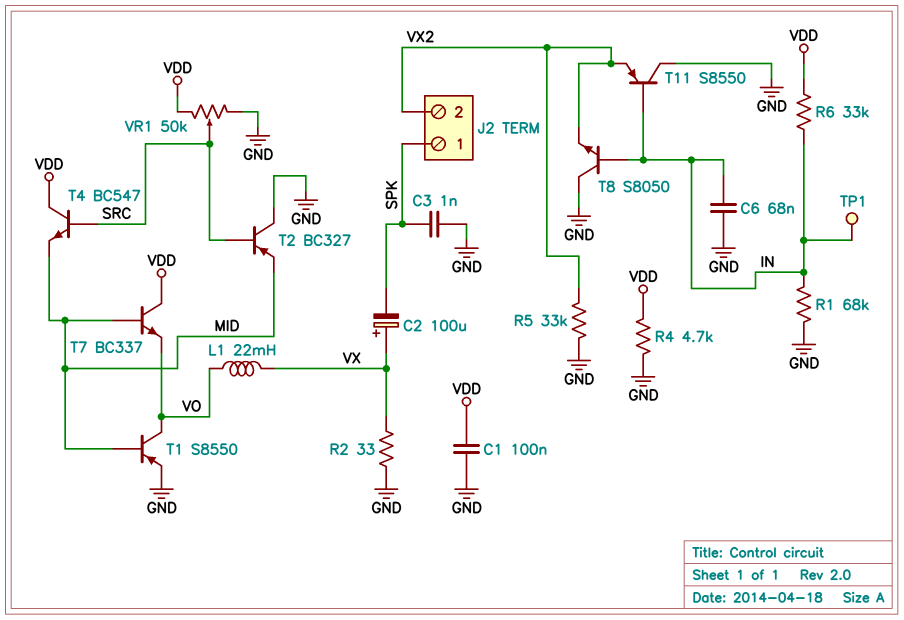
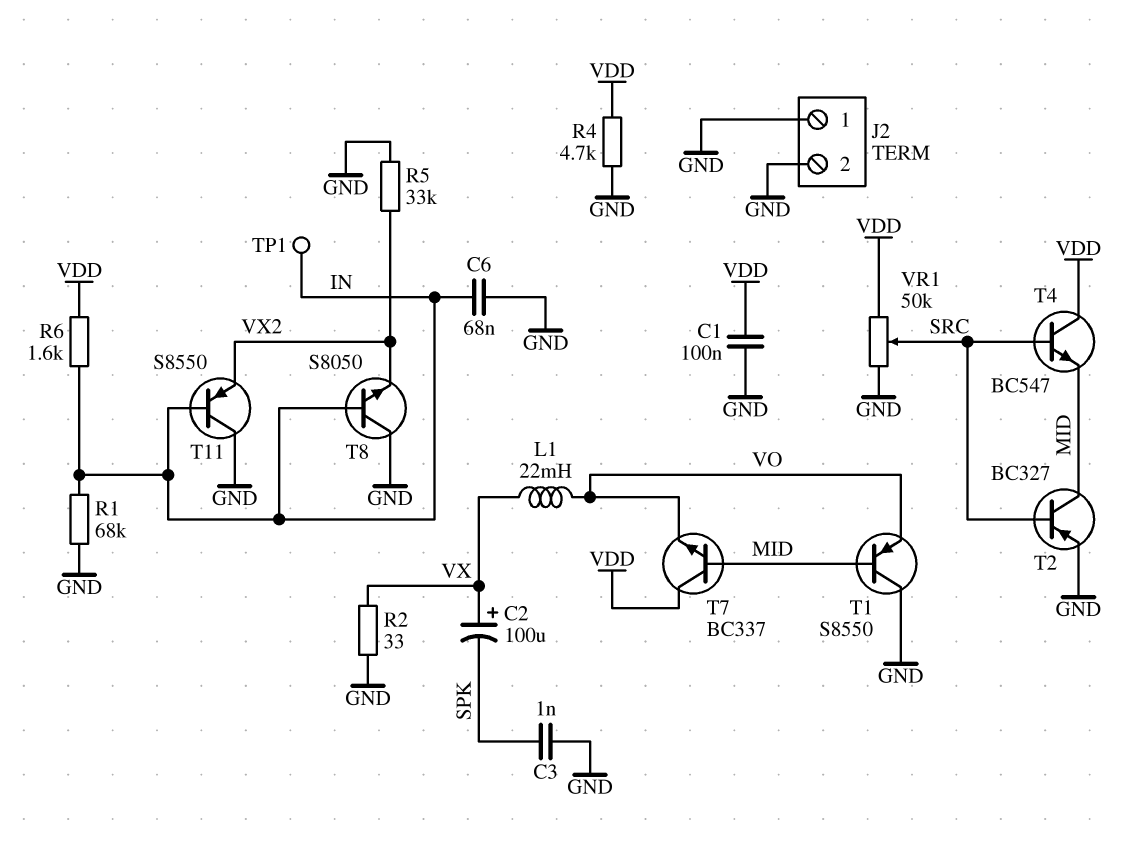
J2 pin 1: SPK -> GND
J2 pin 2: VX2 -> GND
R6: 33k (IN, VDD) -> 1.6k (IN, VDD)
T1: PNP S8550 (B MID, C VO, E GND) -> PNP S8550 (B MID, C GND, E VO)
T2: PNP BC327 (B SRC, C GND, E MID) -> PNP BC327 (B SRC, C MID, E GND)

